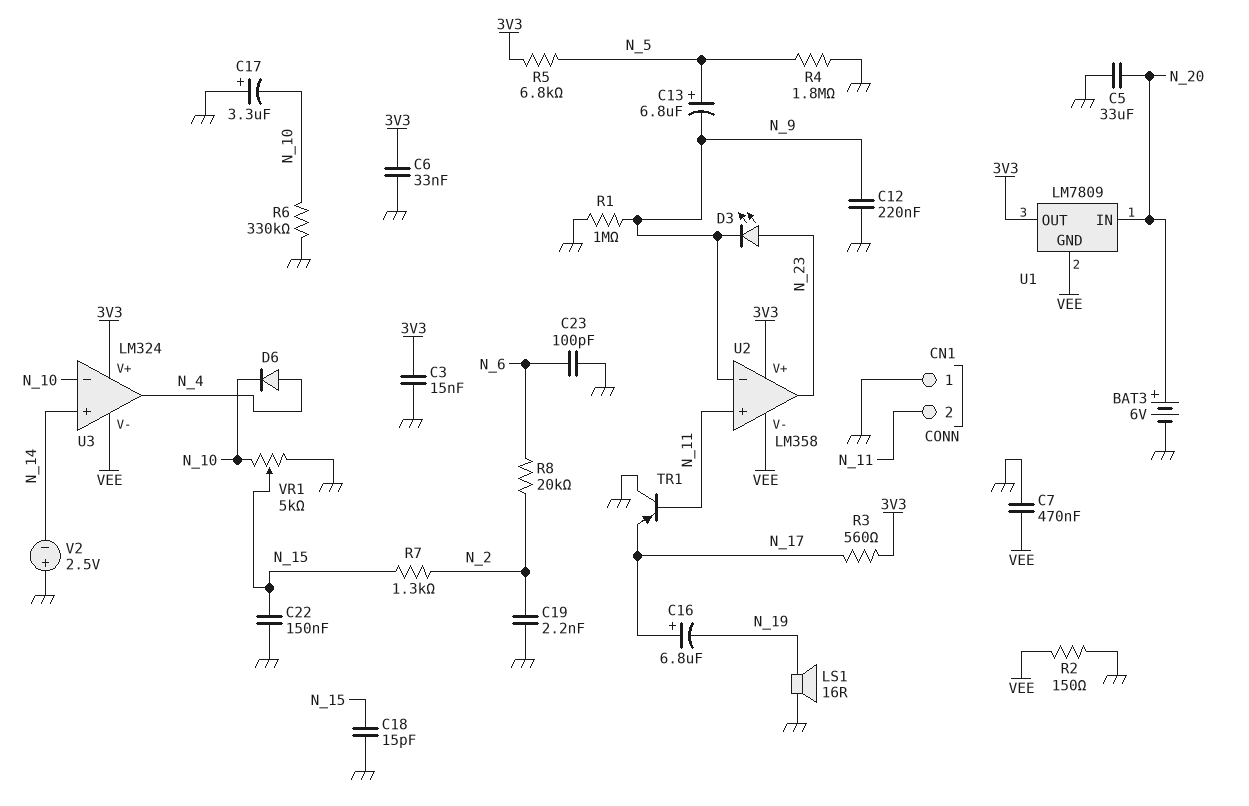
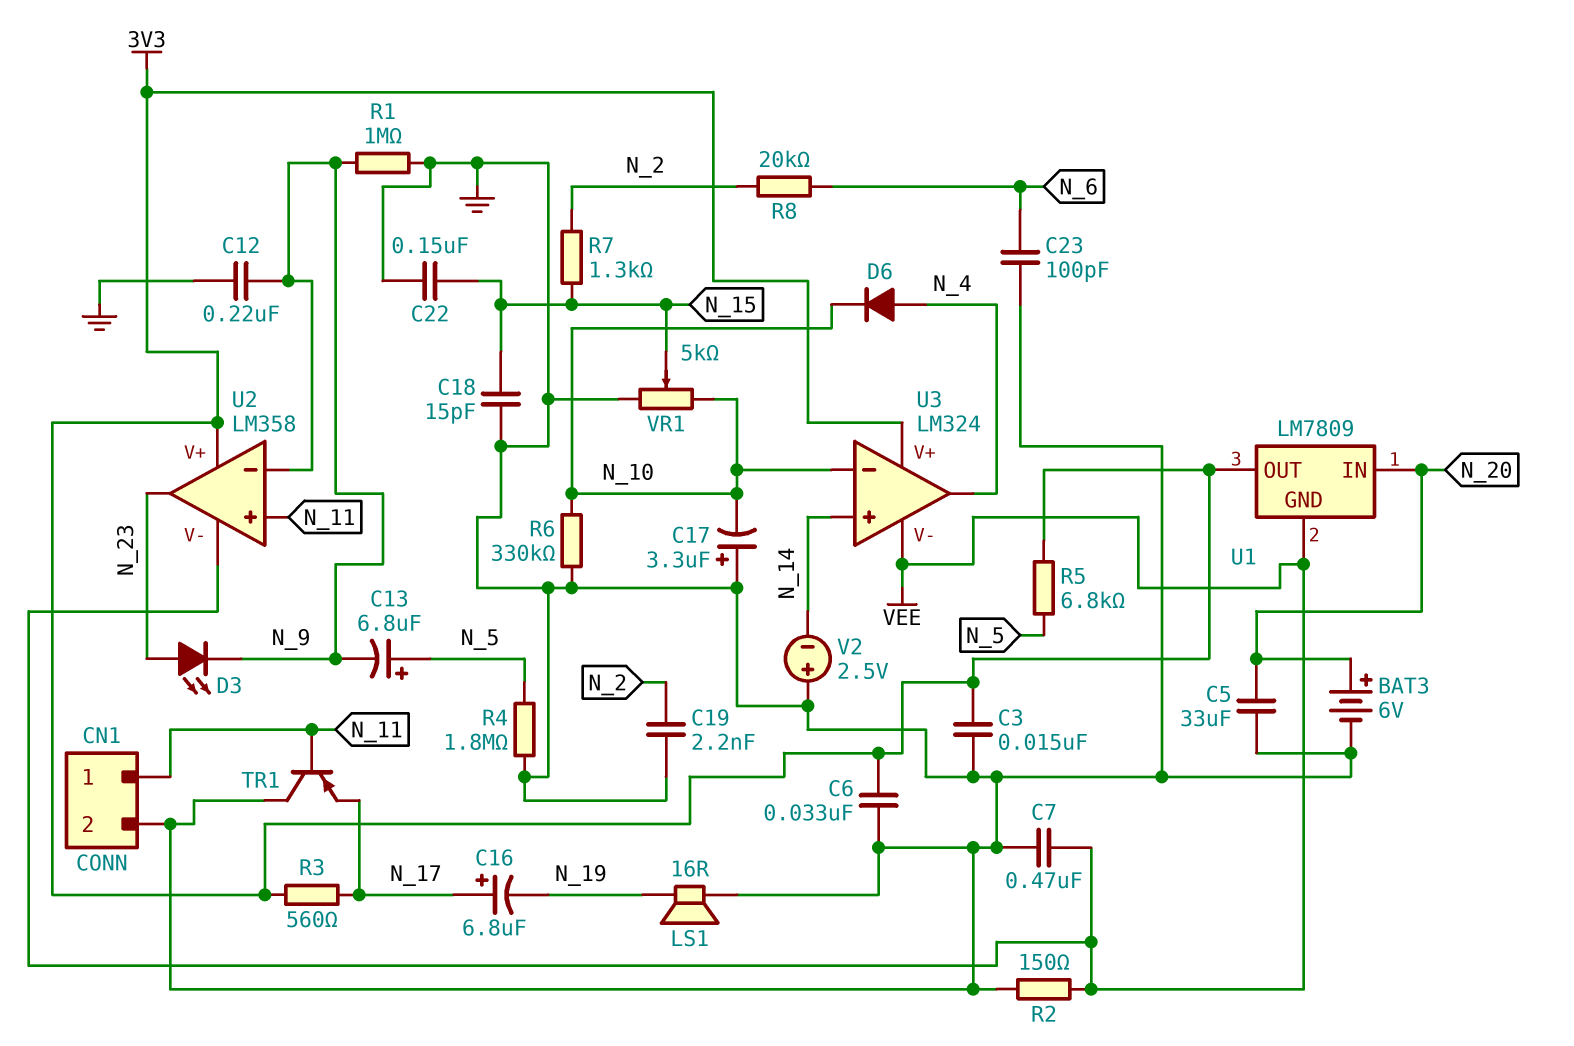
CN1 pin 1: GND -> N_11
CN1 pin 2: N_11 -> GND

